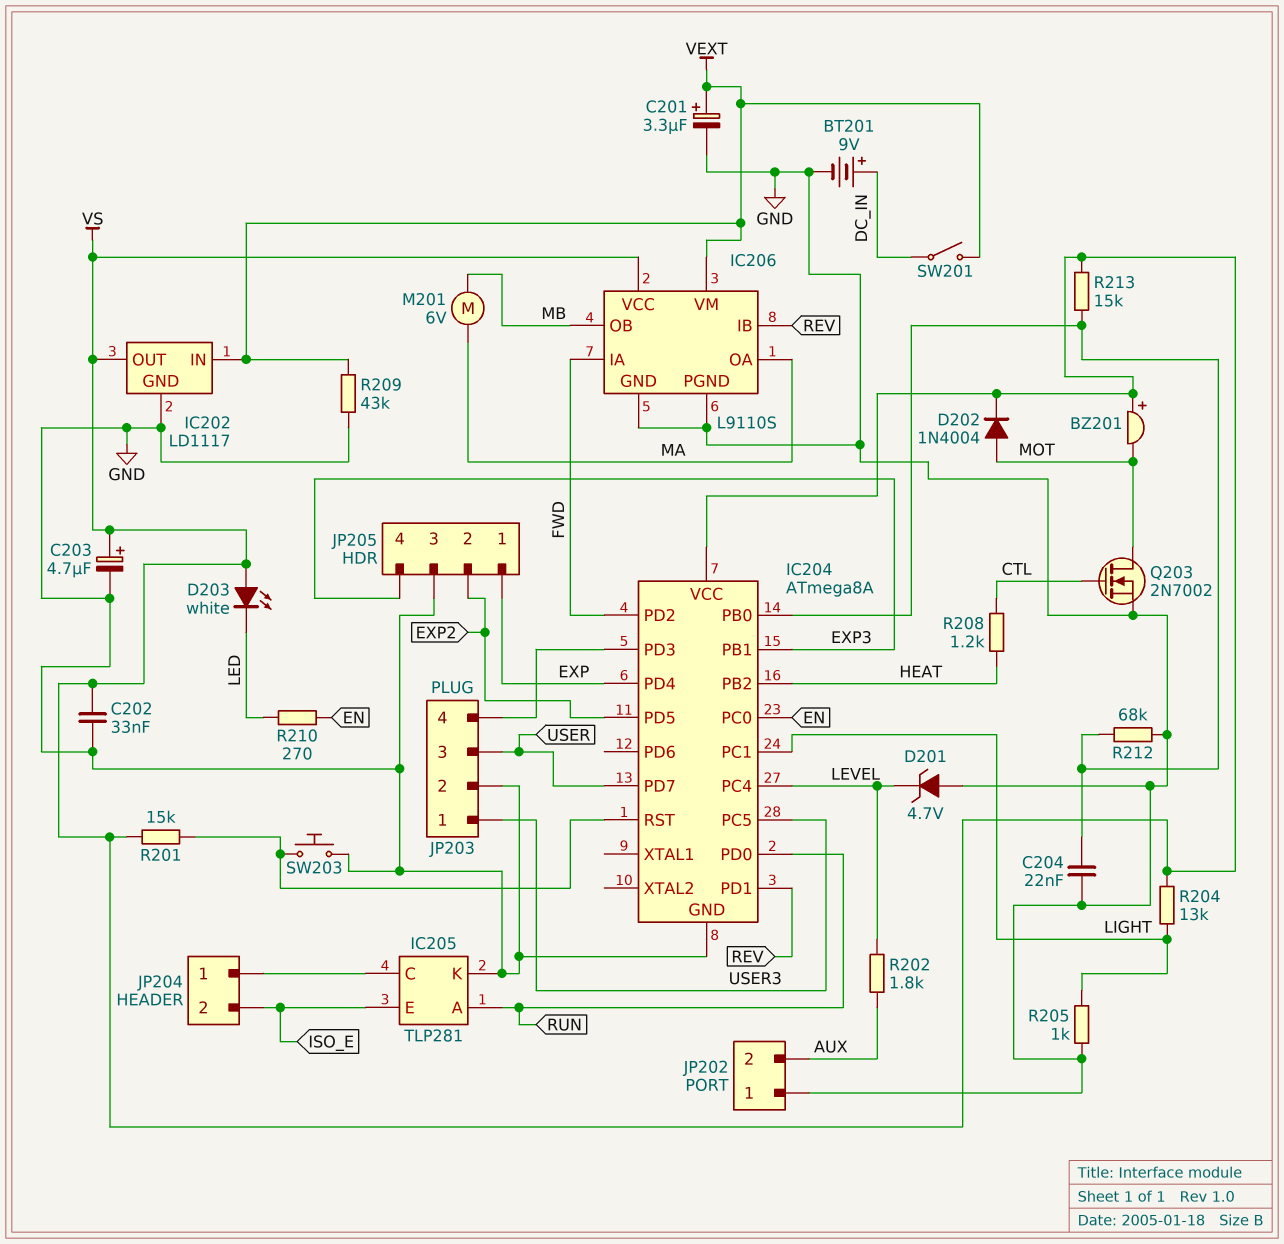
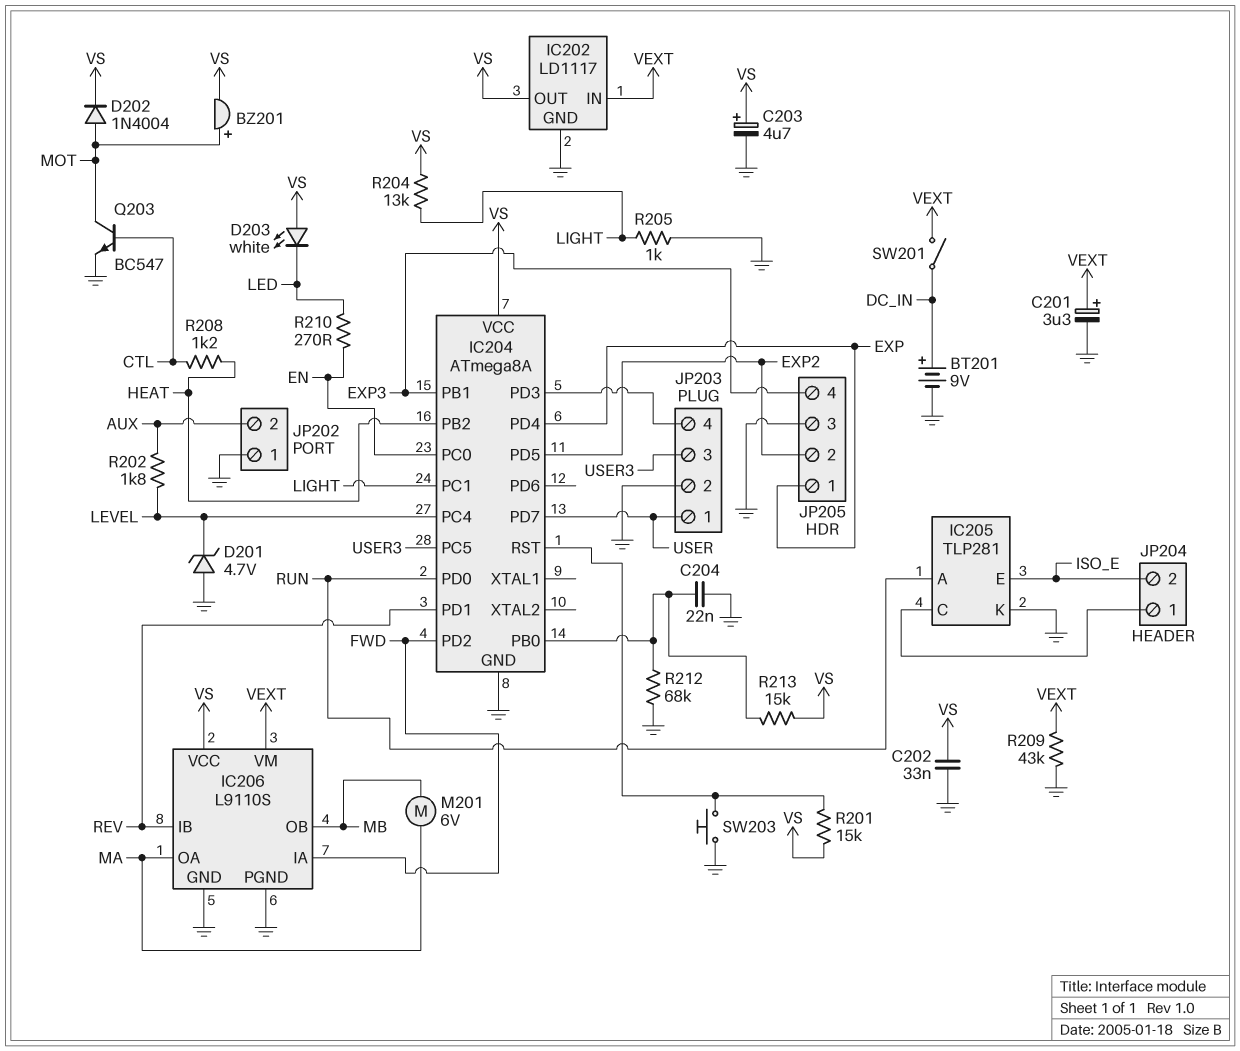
BZ201: buzzer (plus VS, minus MOT) -> buzzer (plus MOT, minus VS)
JP203 pin 1: USER3 -> USER
JP203 pin 3: USER -> USER3
Q203: NMOS 2N7002 (G CTL, D MOT, S GND) -> NPN BC547 (B CTL, C MOT, E GND)

